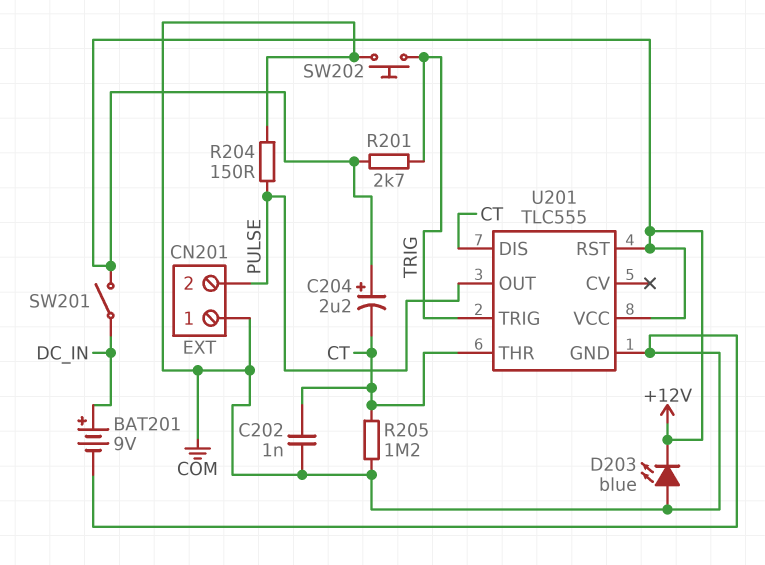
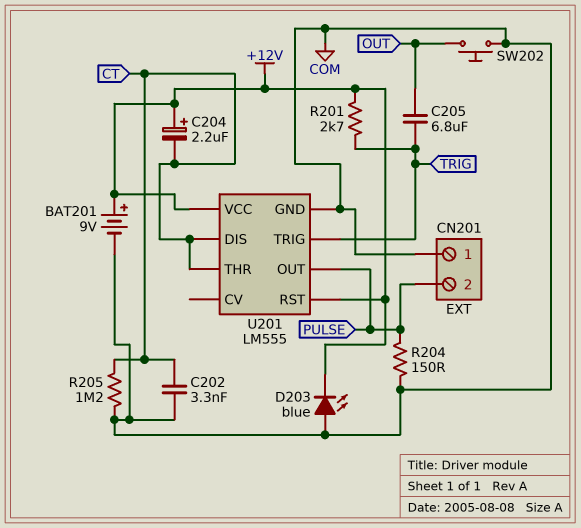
BAT201: 9V (plus DC_IN, minus COM) -> 9V (plus +12V, minus COM)
C202: 1nF (COM, CT) -> 3.3nF (COM, CT)
C205: none -> 6.8uF (OUT, TRIG)
SW201: switch (+12V, DC_IN) -> none
SW202: button (COM, TRIG) -> button (COM, OUT)
U201: TLC555 -> LM555

